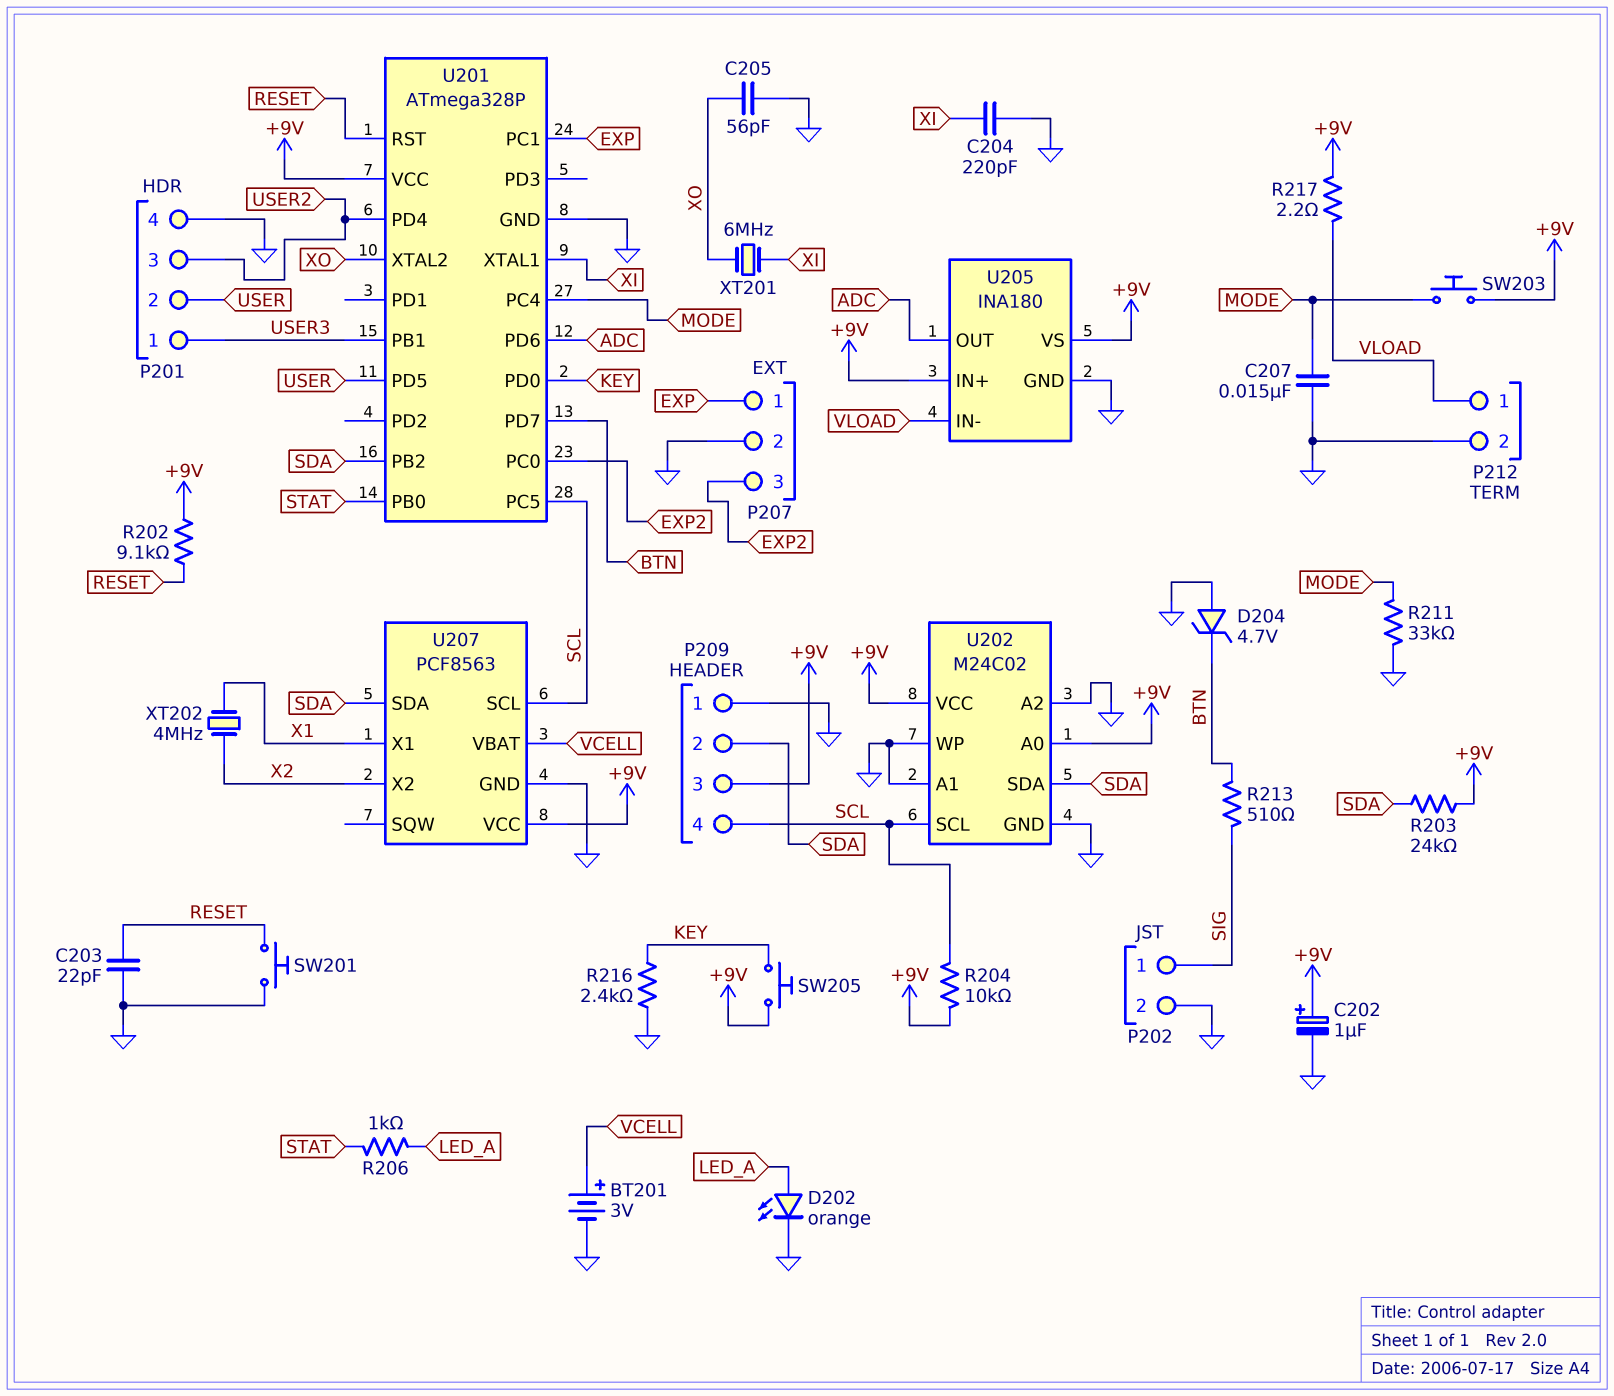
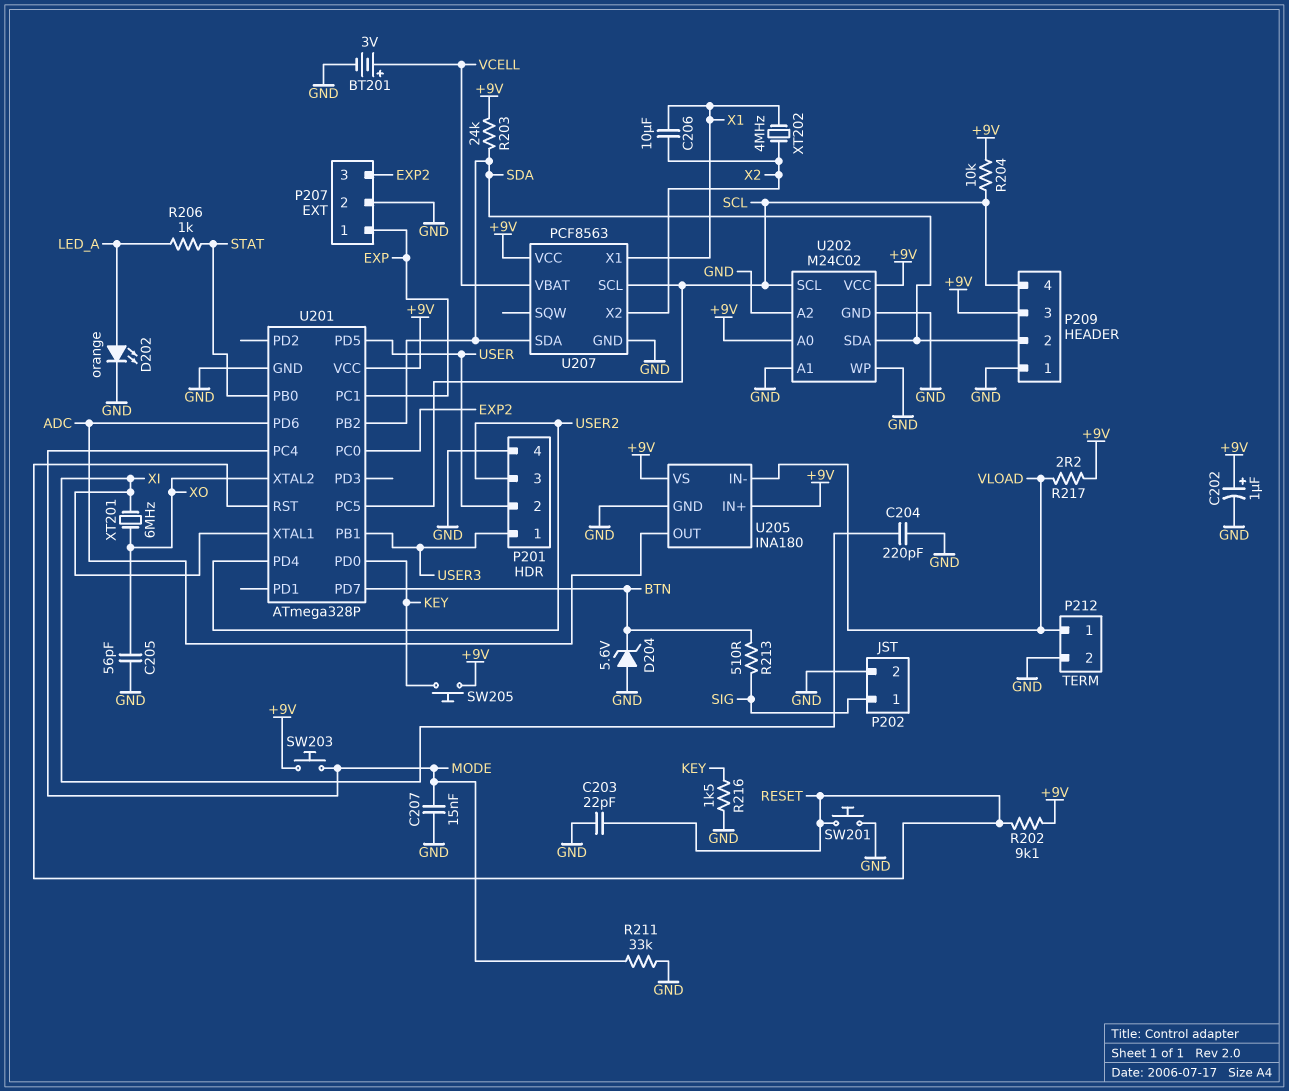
C206: none -> 10uF (X1, X2)
D204: zener 4.7V (A GND, K BTN) -> zener 5.6V (A GND, K BTN)
R216: 2.4k (GND, KEY) -> 1.5k (GND, KEY)

